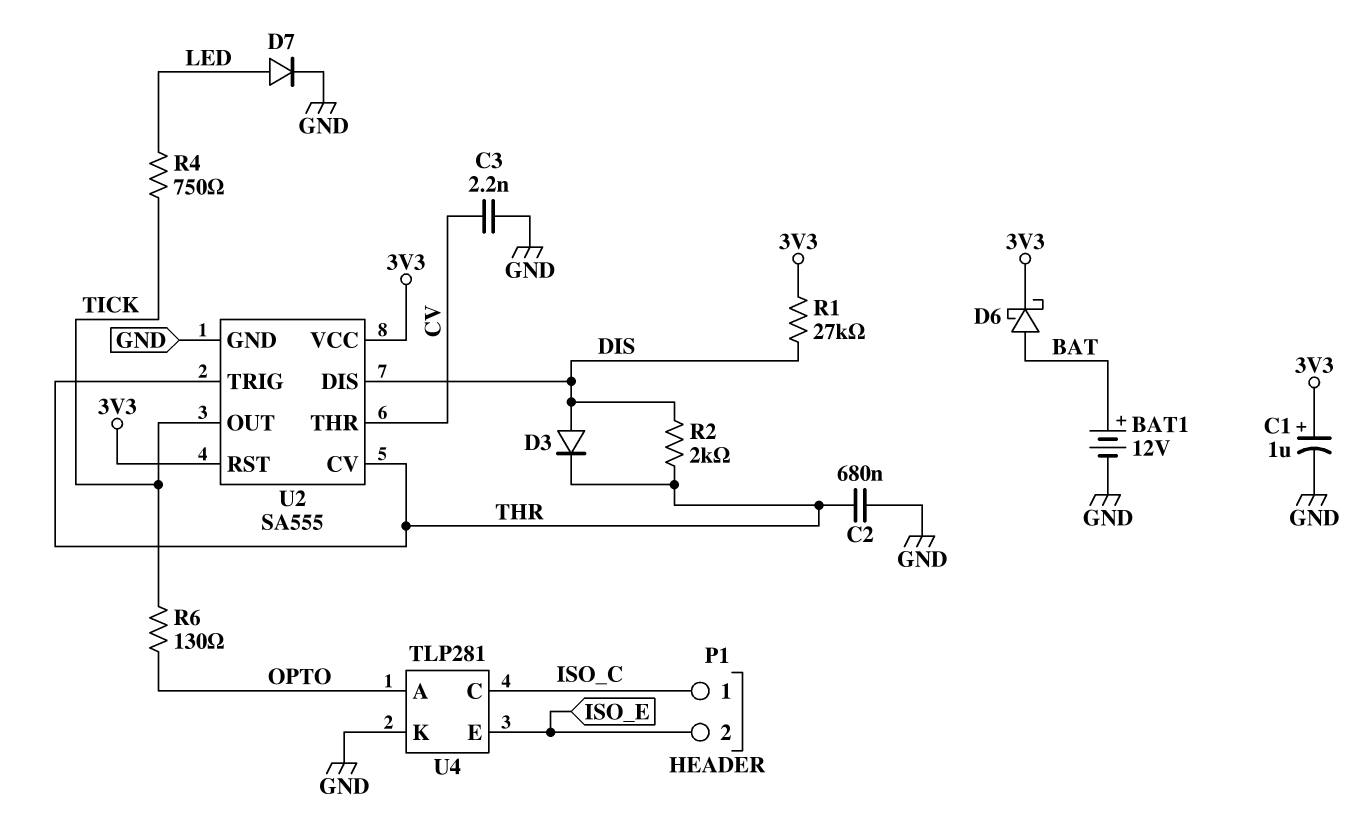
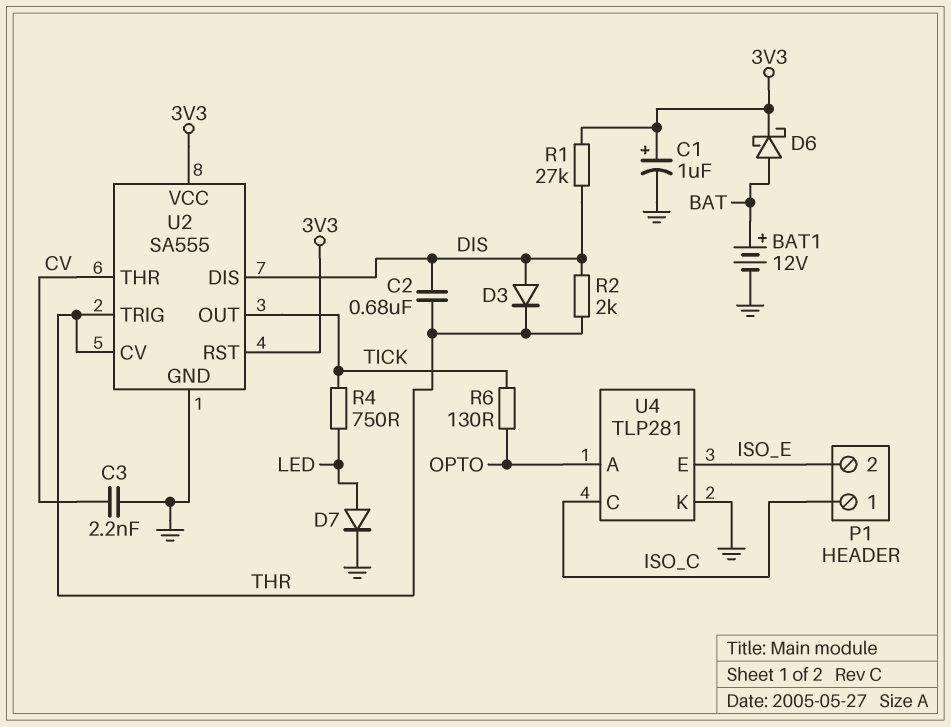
C2: 680nF (GND, THR) -> 680nF (DIS, THR)

